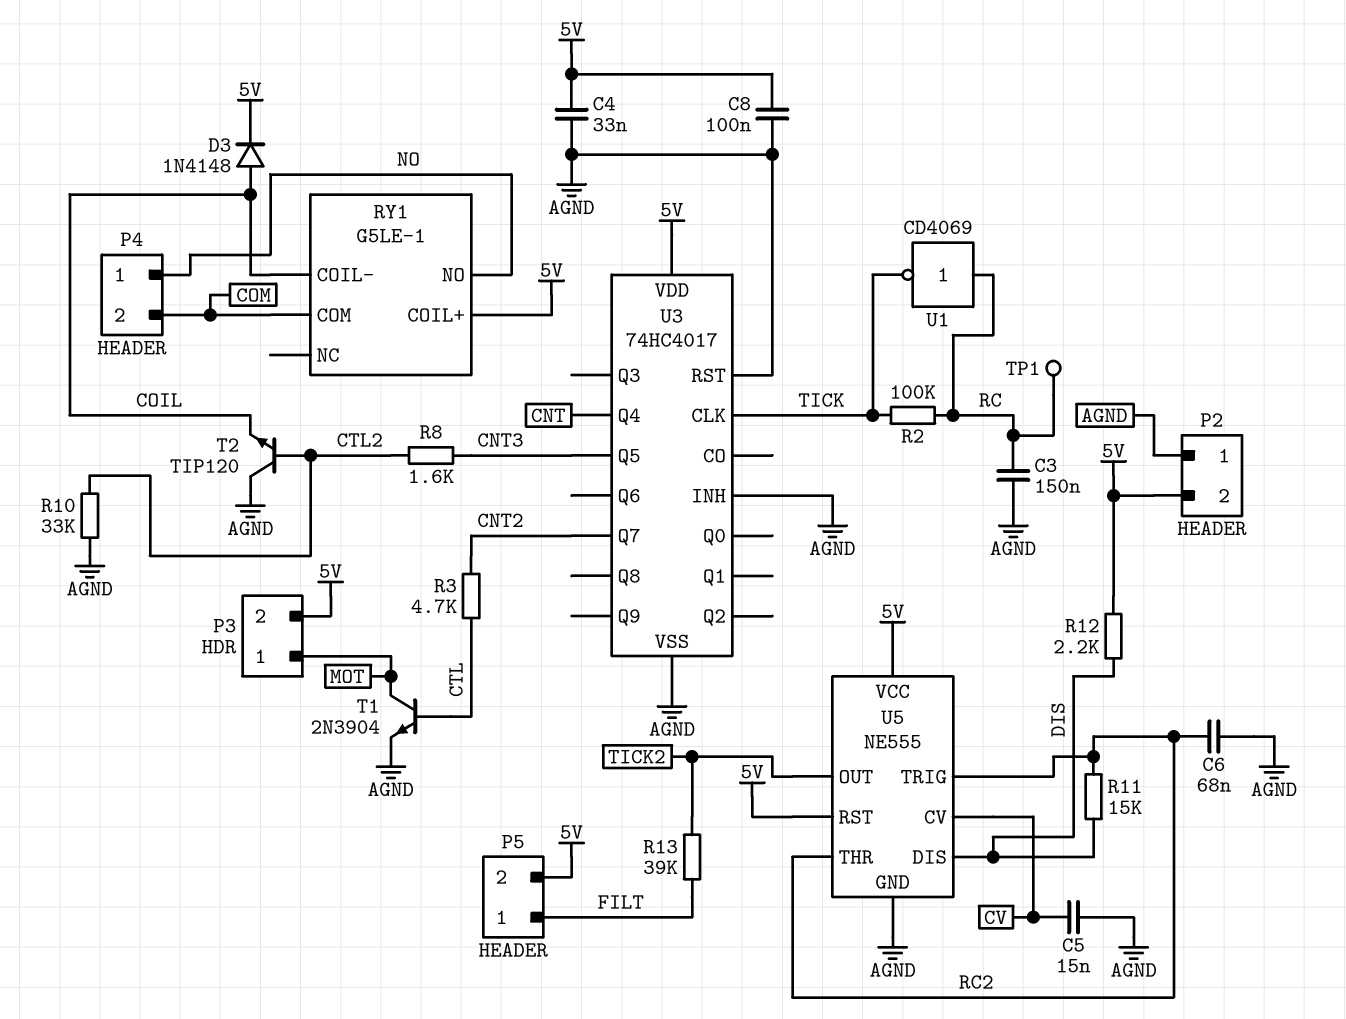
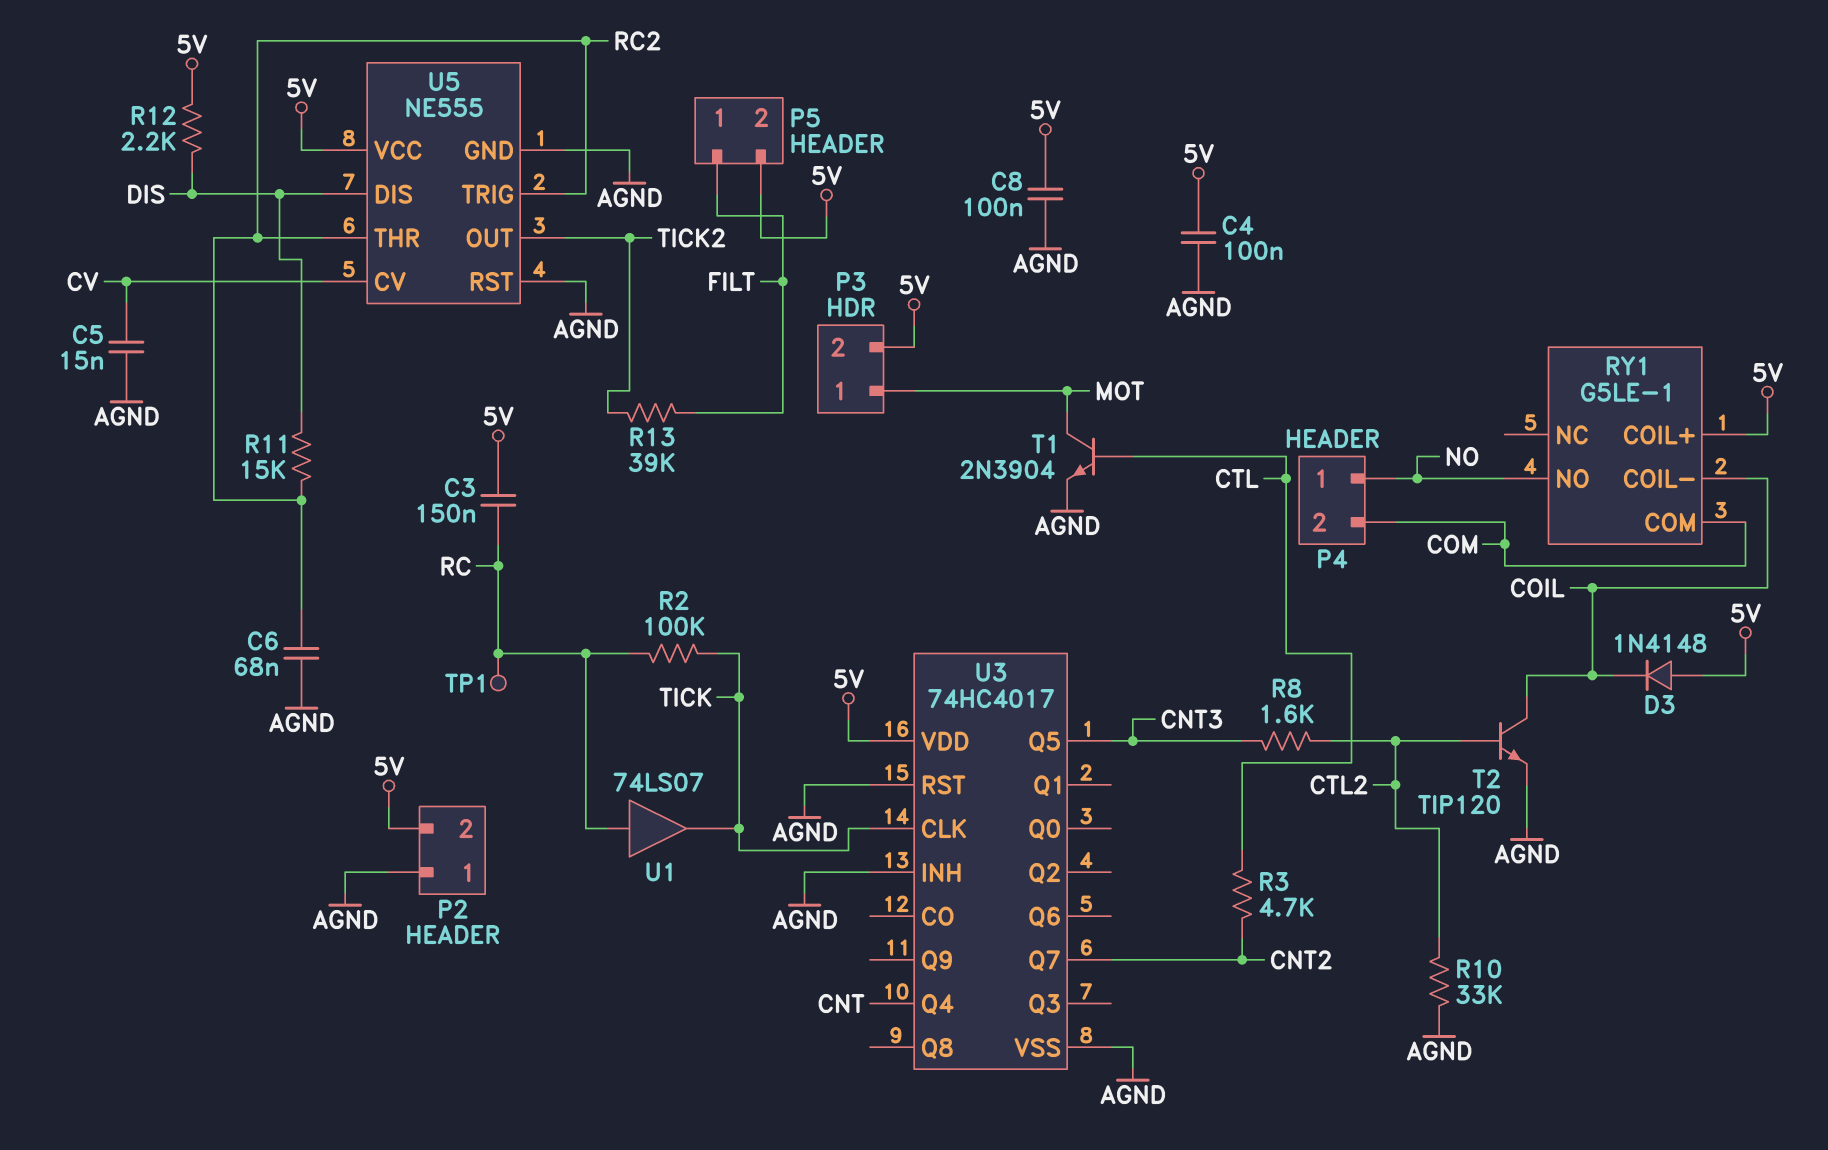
C3: 150nF (AGND, RC) -> 150nF (5V, RC)
C4: 33nF (5V, AGND) -> 100nF (5V, AGND)
D3: diode 1N4148 (A COIL, K 5V) -> diode 1N4148 (A 5V, K COIL)
T2: NPN TIP120 (B CTL2, C AGND, E COIL) -> NPN TIP120 (B CTL2, C COIL, E AGND)
U1: NOT CD4069 (in RC, out TICK) -> buffer 74LS07 (in RC, out TICK)
U5 pin RST: 5V -> AGND

